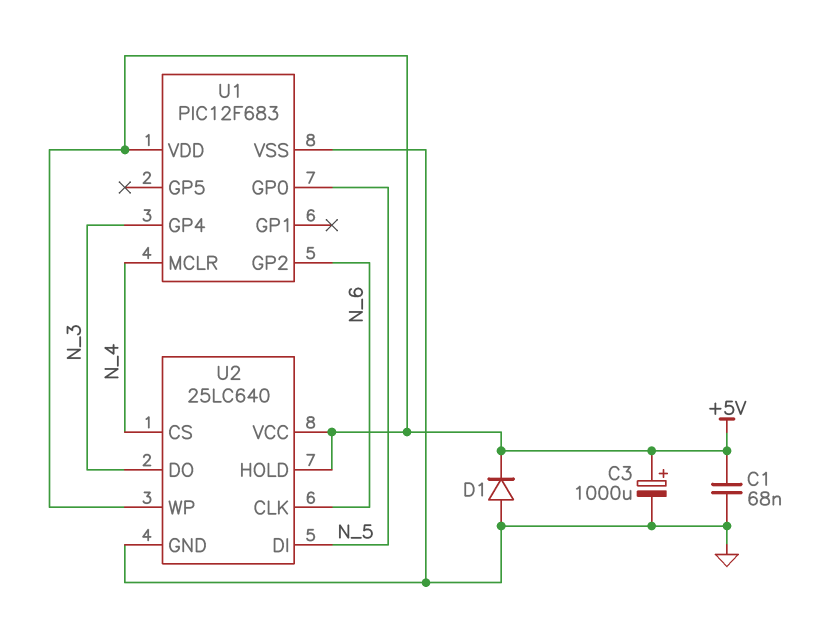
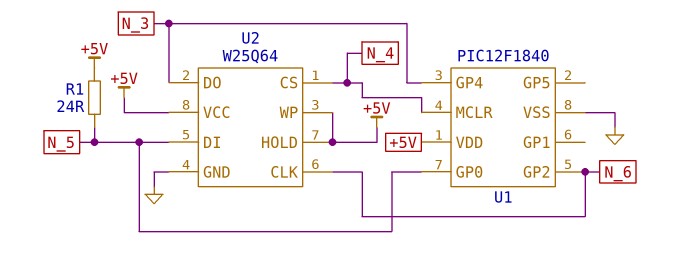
C1: 68nF (+5V, GND) -> none
C3: 1000uF (plus +5V, minus GND) -> none
D1: diode (A GND, K +5V) -> none
R1: none -> 24 (+5V, N_5)
U1: PIC12F683 -> PIC12F1840
U2: 25LC640 -> W25Q64

